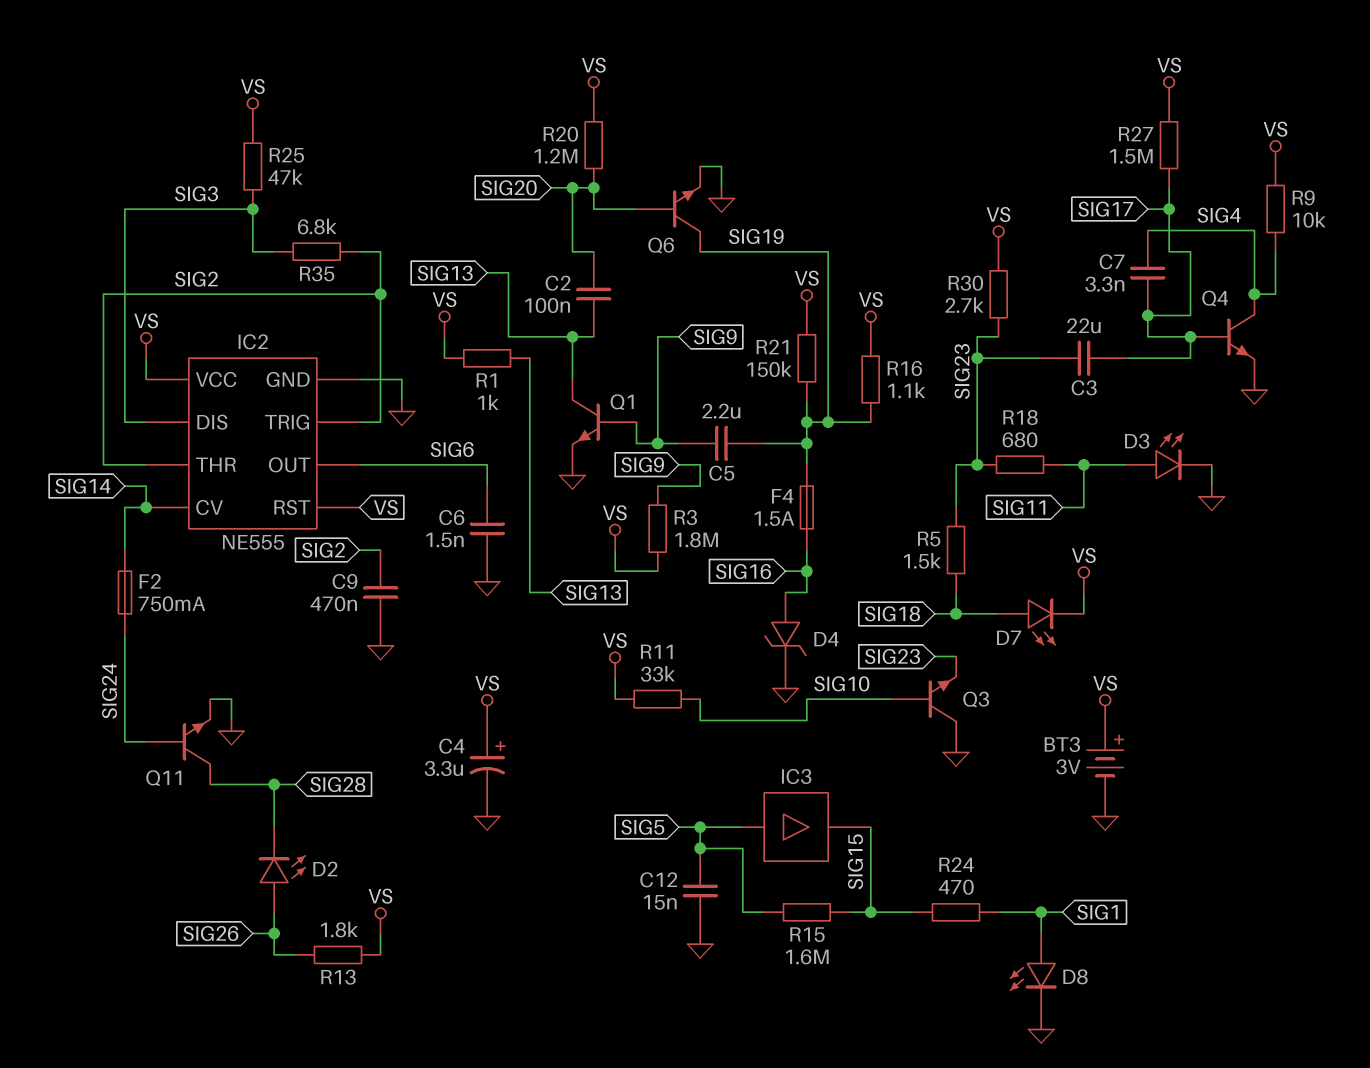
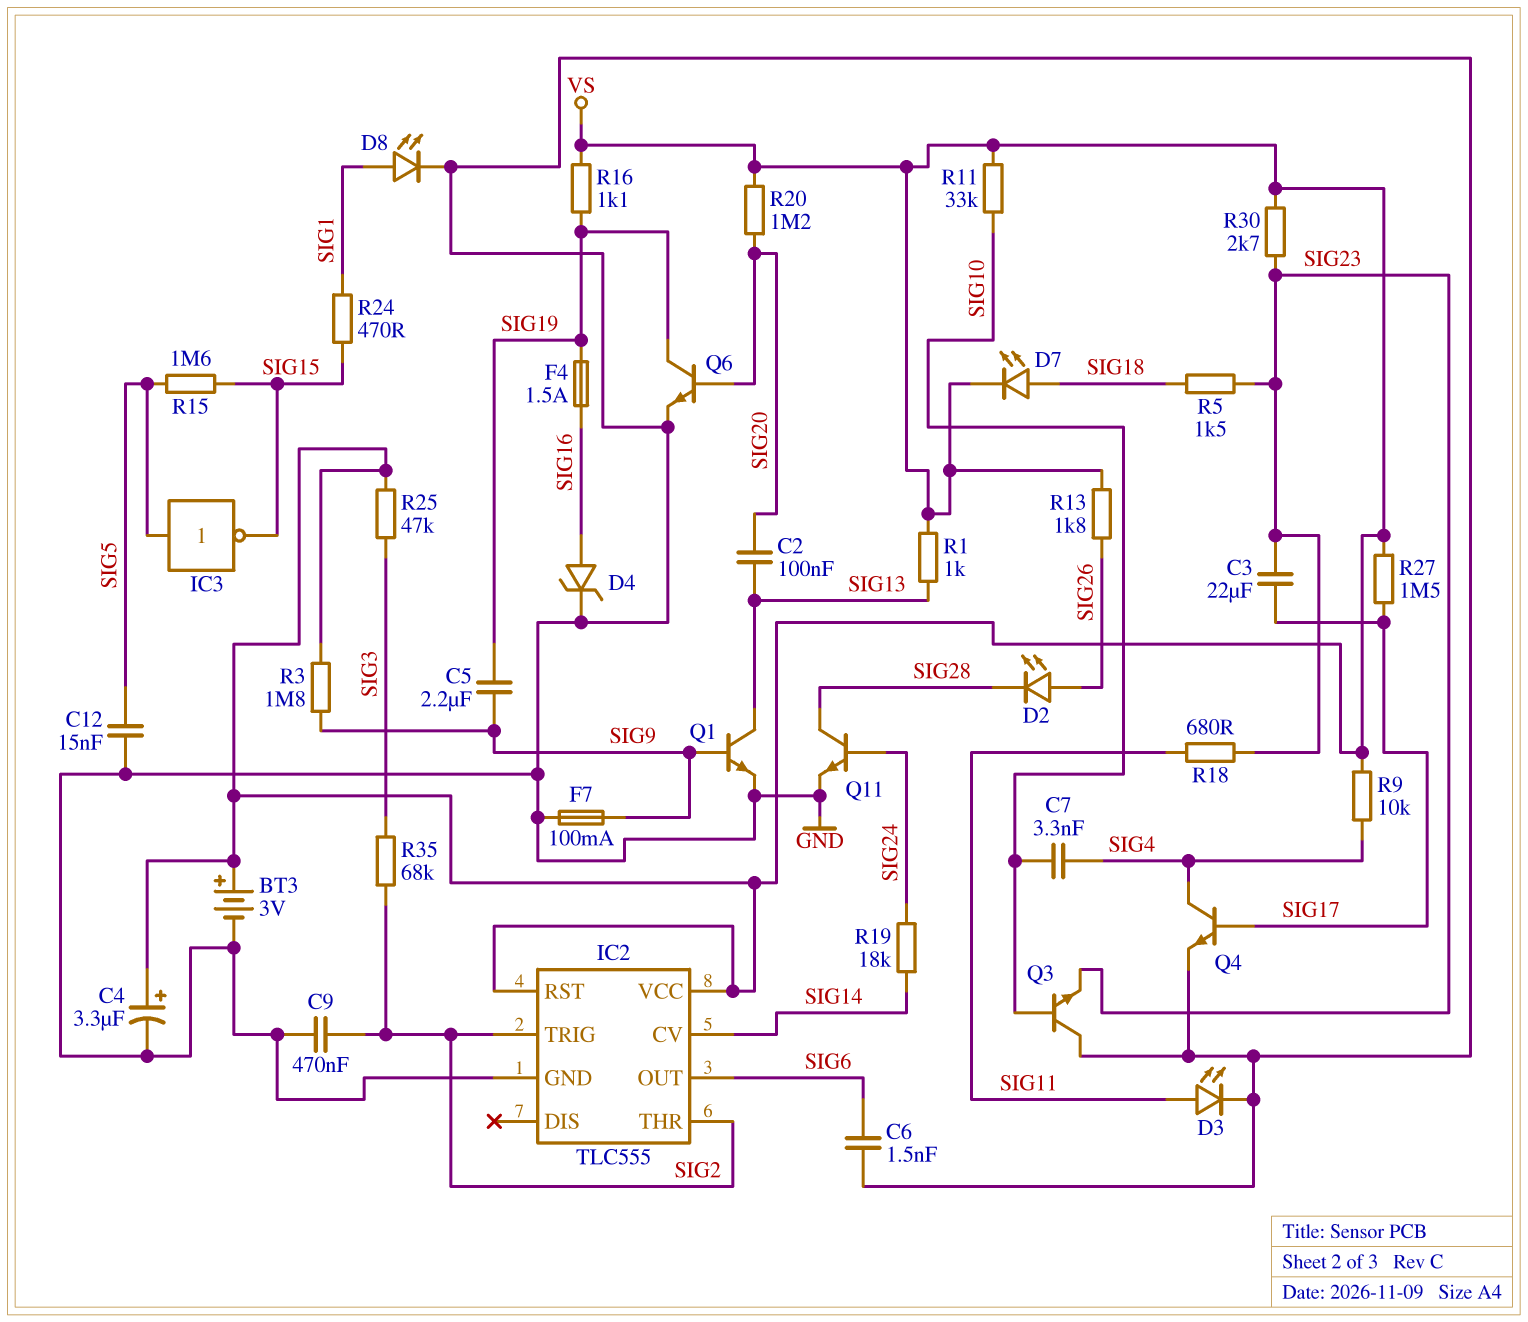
C7: 3.3nF (SIG4, SIG17) -> 3.3nF (SIG4, SIG10)
F2: 750mA (SIG14, SIG24) -> none
F7: none -> 100mA (GND, SIG9)
IC2: NE555 -> TLC555
IC2 pin DIS: SIG3 -> none
IC3: buffer (in SIG5, out SIG15) -> NOT (in SIG5, out SIG15)
R19: none -> 18k (SIG14, SIG24)
R21: 150k (SIG19, VS) -> none
R35: 6.8k (SIG2, SIG3) -> 68k (SIG2, SIG3)

